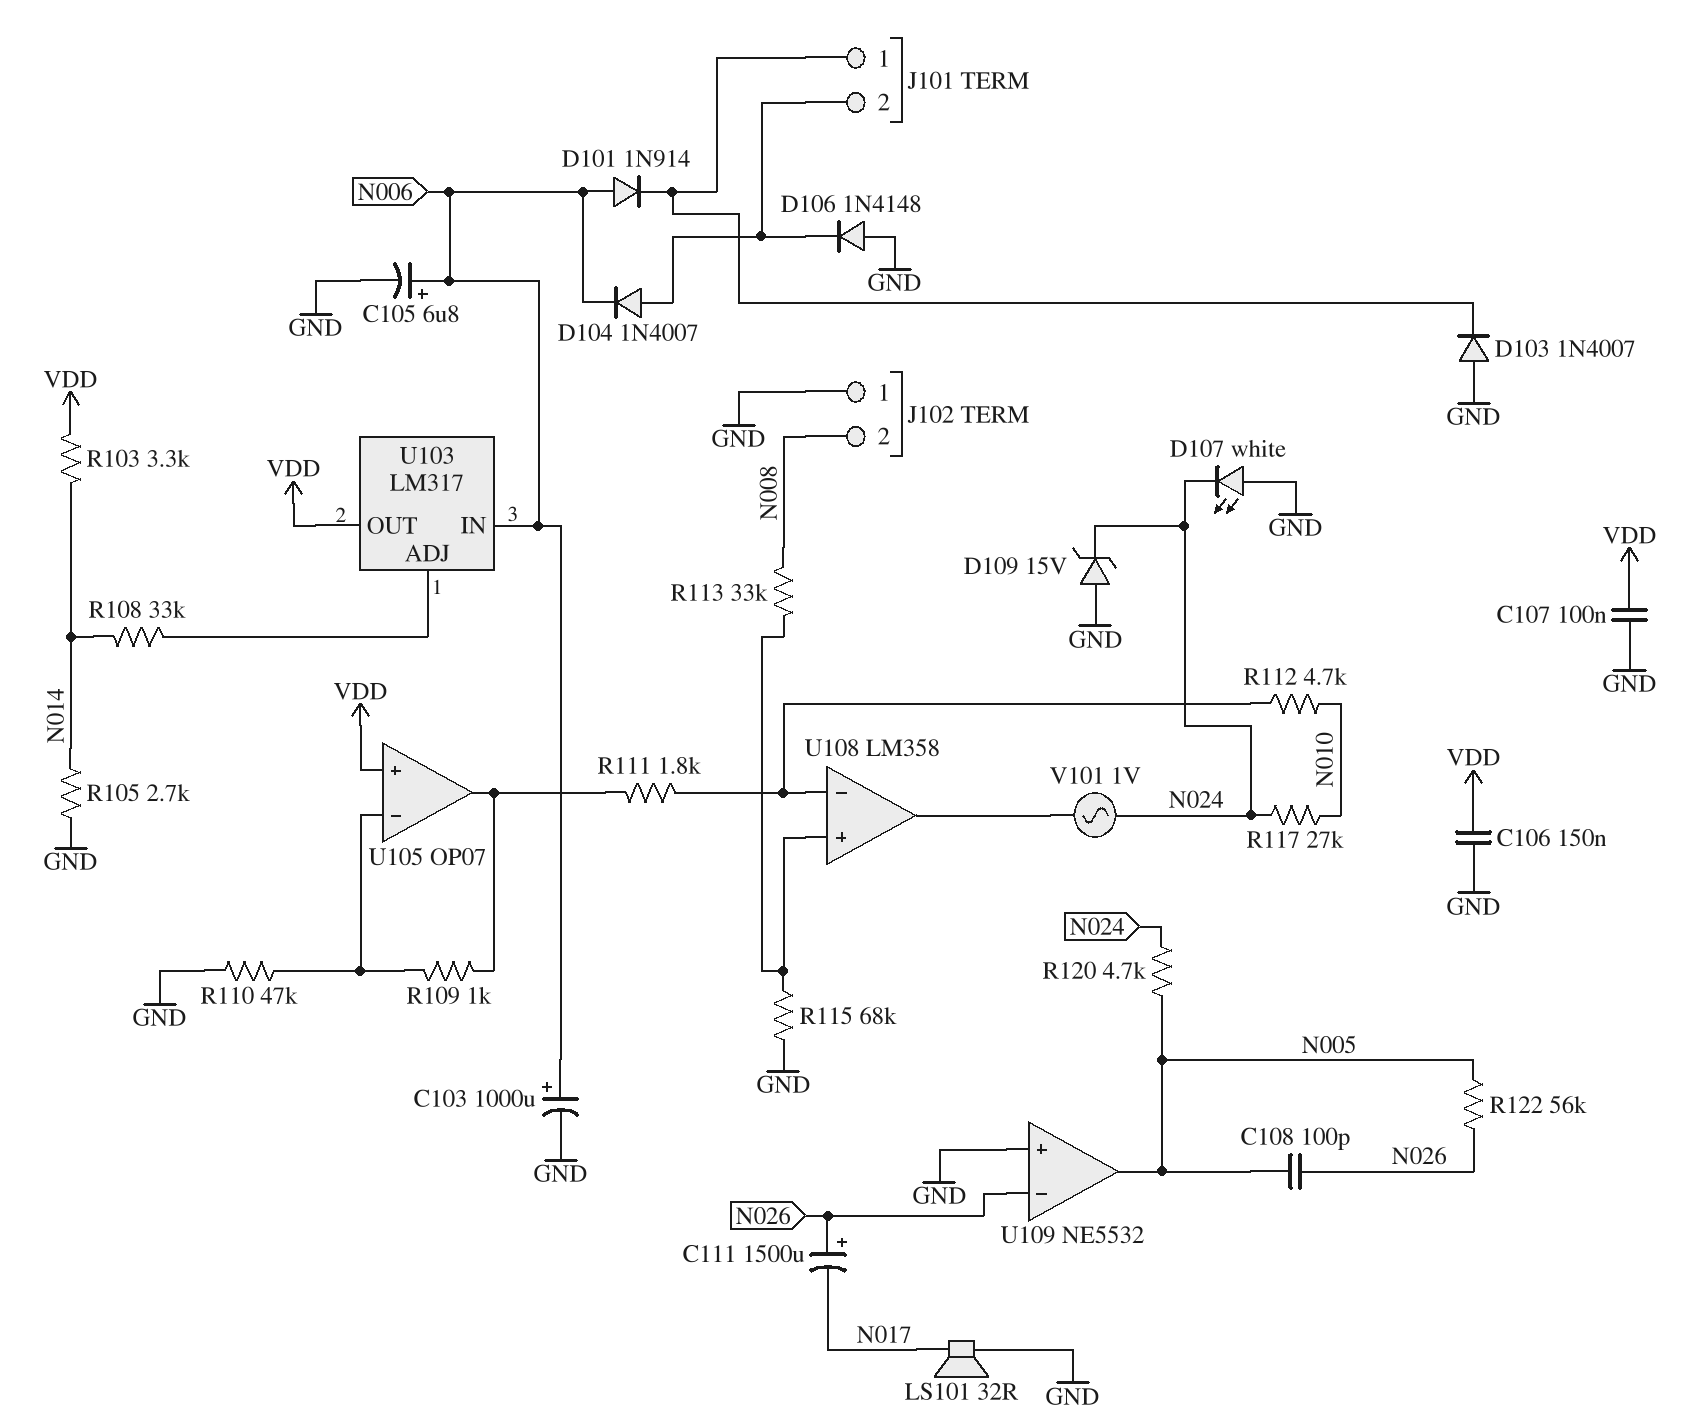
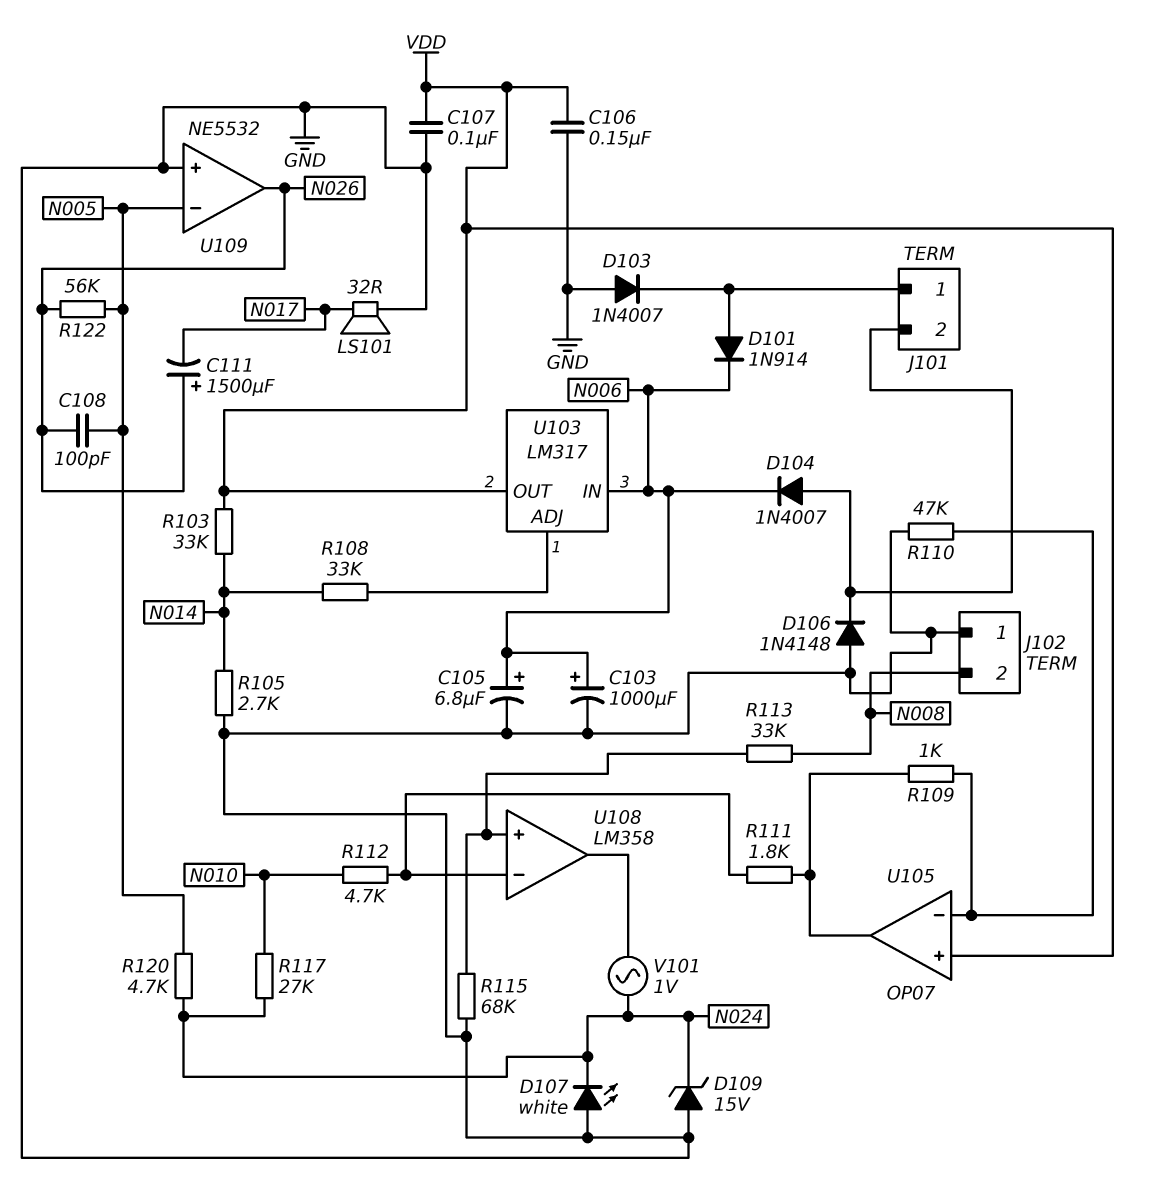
D101: diode 1N914 (A N006, K J101/1) -> diode 1N914 (A J101/1, K N006)
R103: 3.3k (N014, VDD) -> 33k (N014, VDD)
U109 pin in-: N026 -> N005
U109 pin out: N005 -> N026

